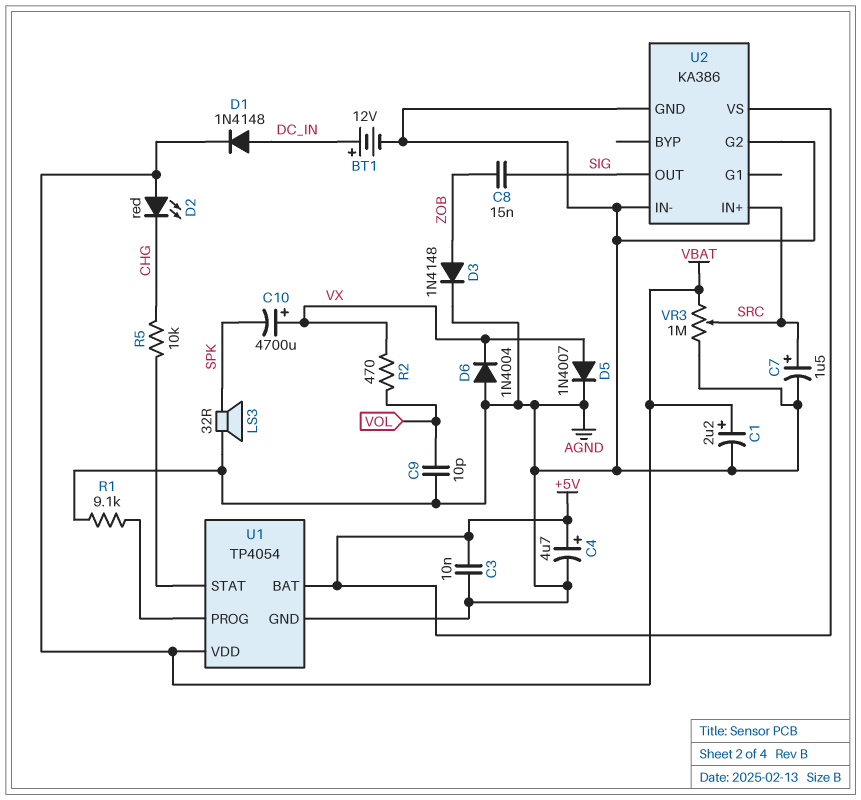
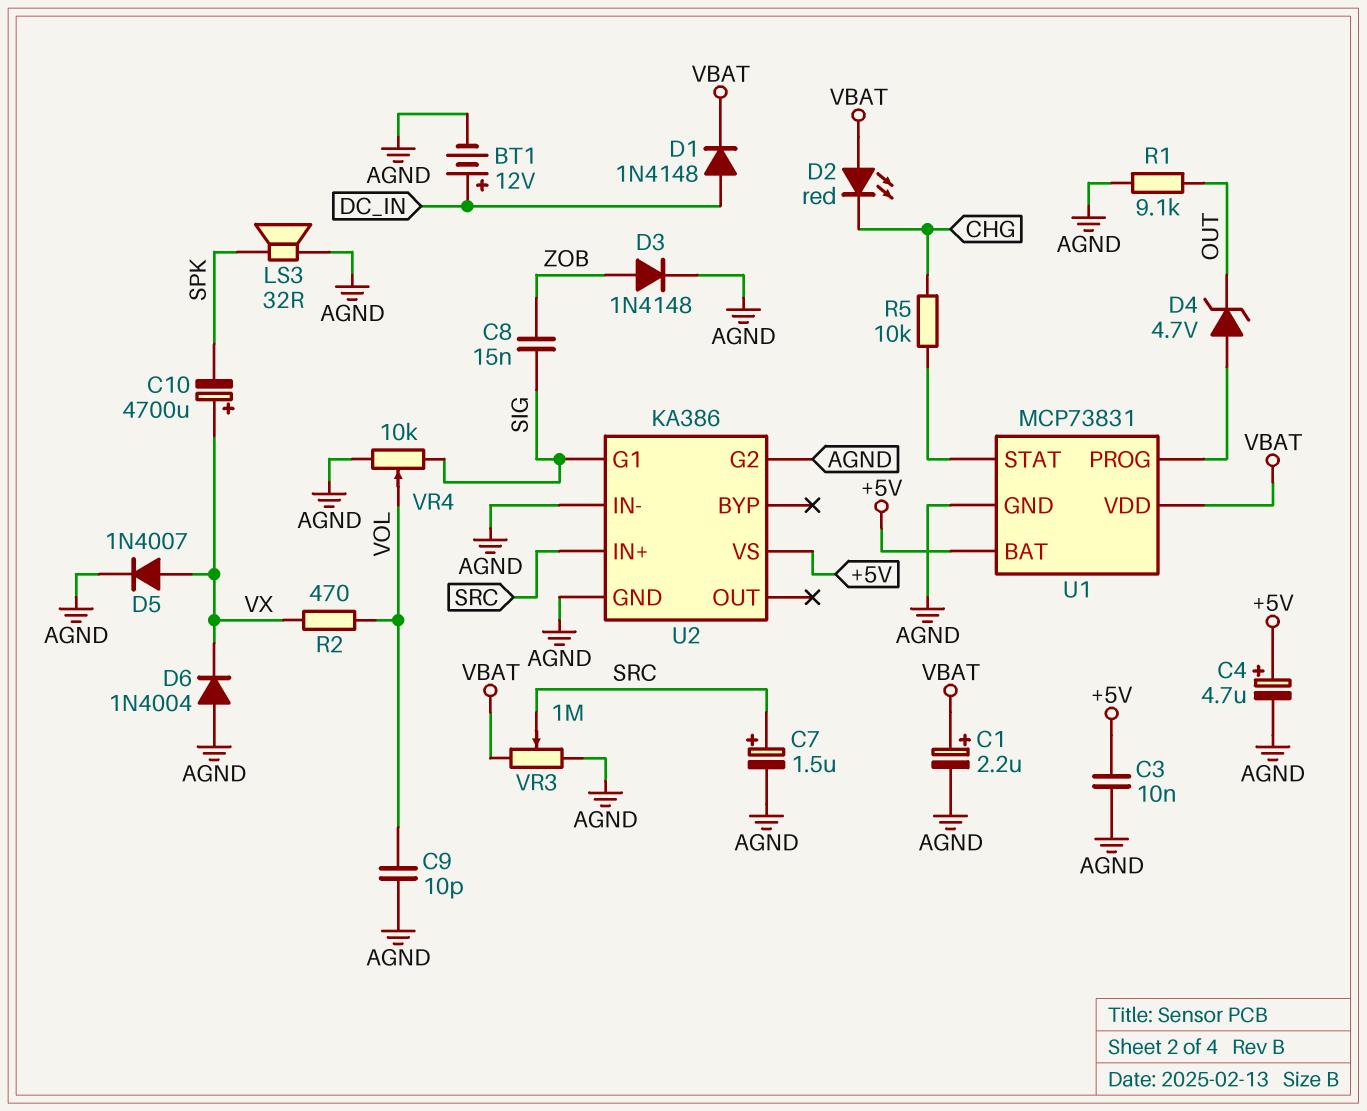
D4: none -> zener 4.7V (A U1/PROG, K OUT)
R1: 9.1k (AGND, U1/PROG) -> 9.1k (AGND, OUT)
U1: TP4054 -> MCP73831
U2 pin G1: none -> SIG
U2 pin OUT: SIG -> none
VR4: none -> 10k (AGND, SIG, wiper VOL)

